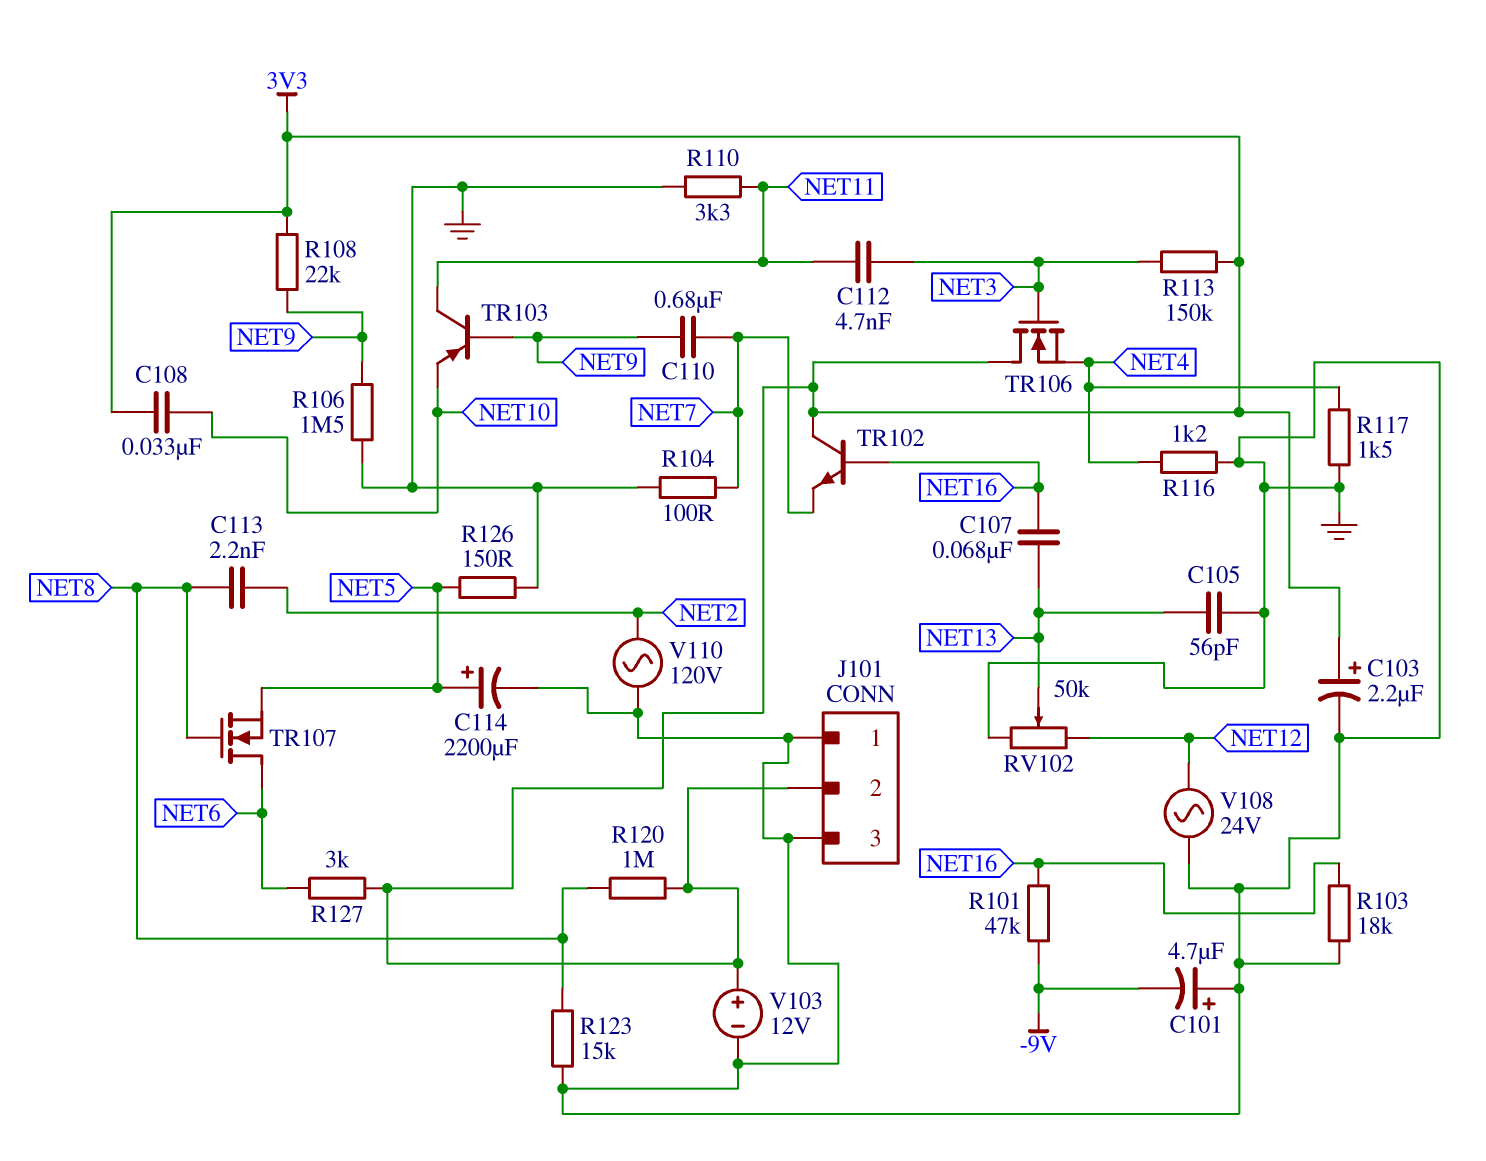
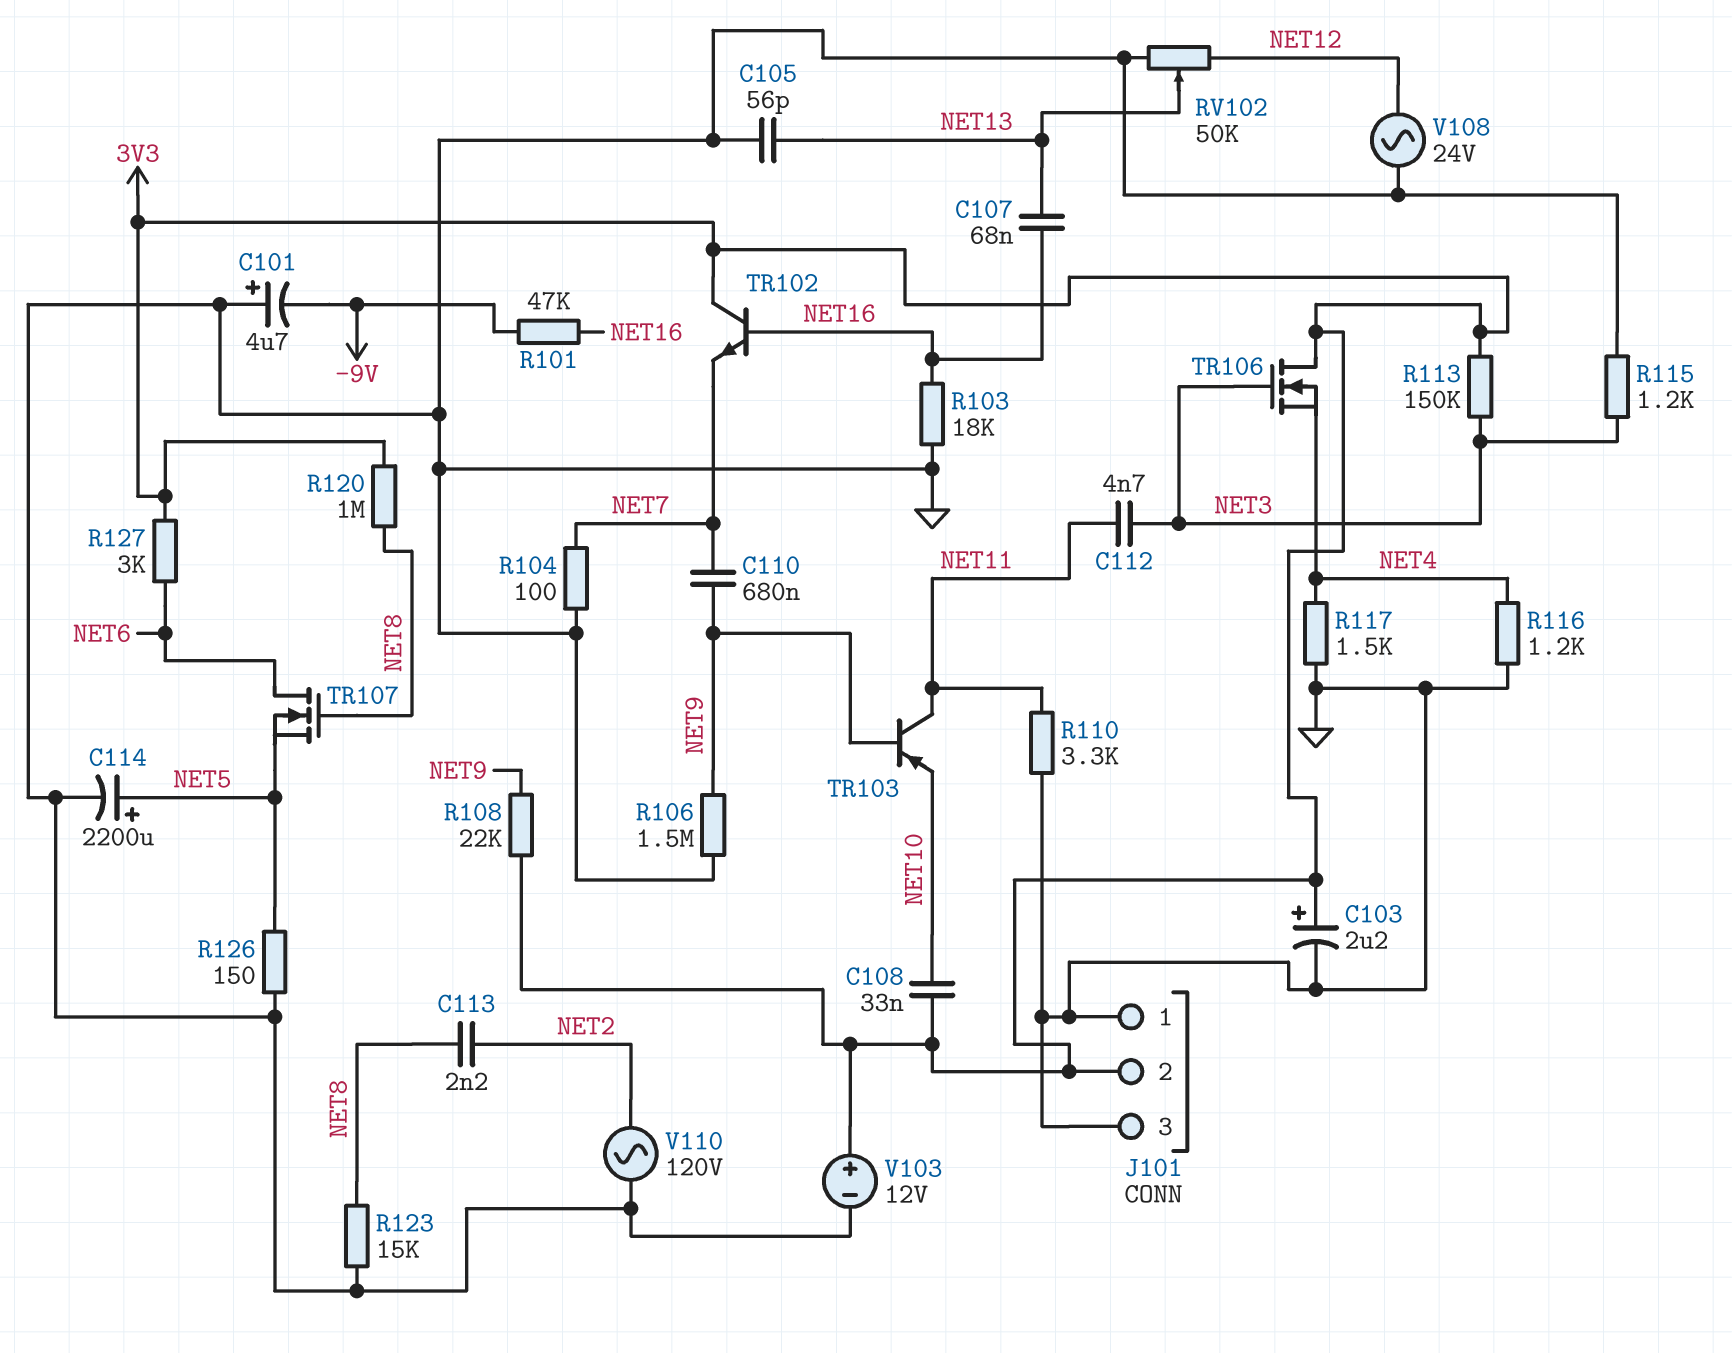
R115: none -> 1.2k (GND, NET3)

